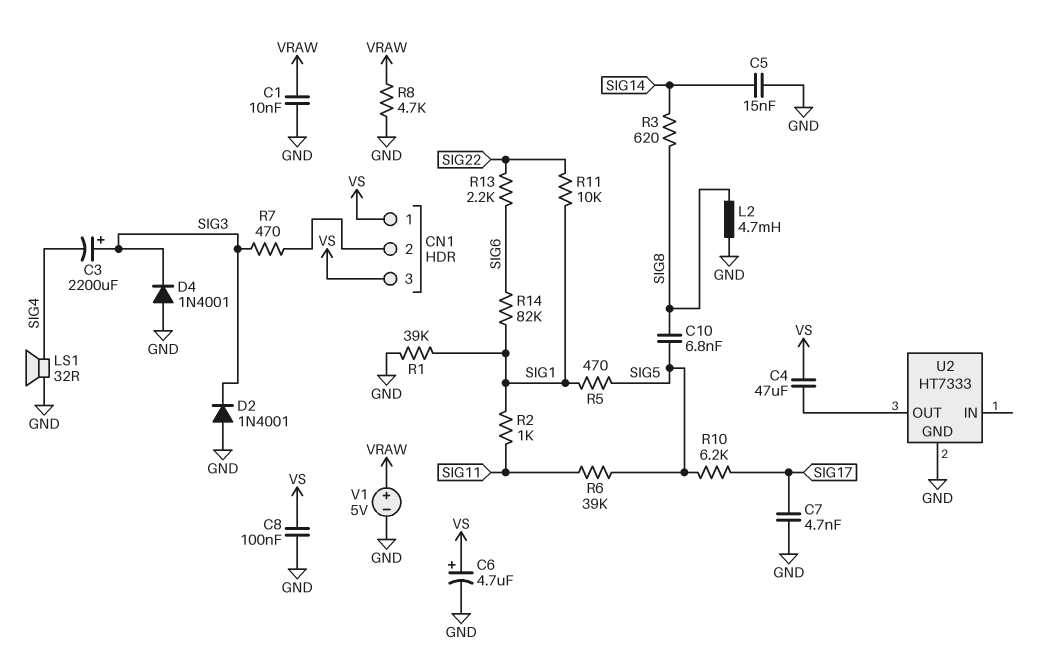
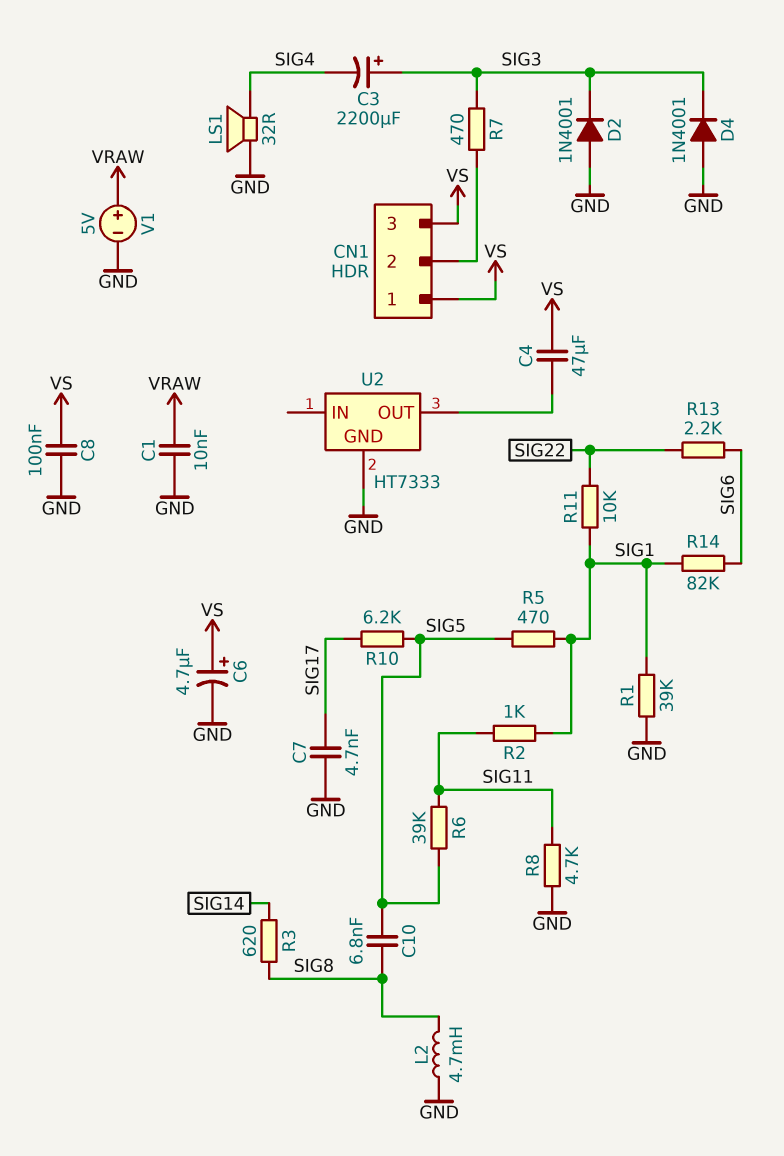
C5: 15nF (GND, SIG14) -> none
R8: 4.7k (GND, VRAW) -> 4.7k (GND, SIG11)

